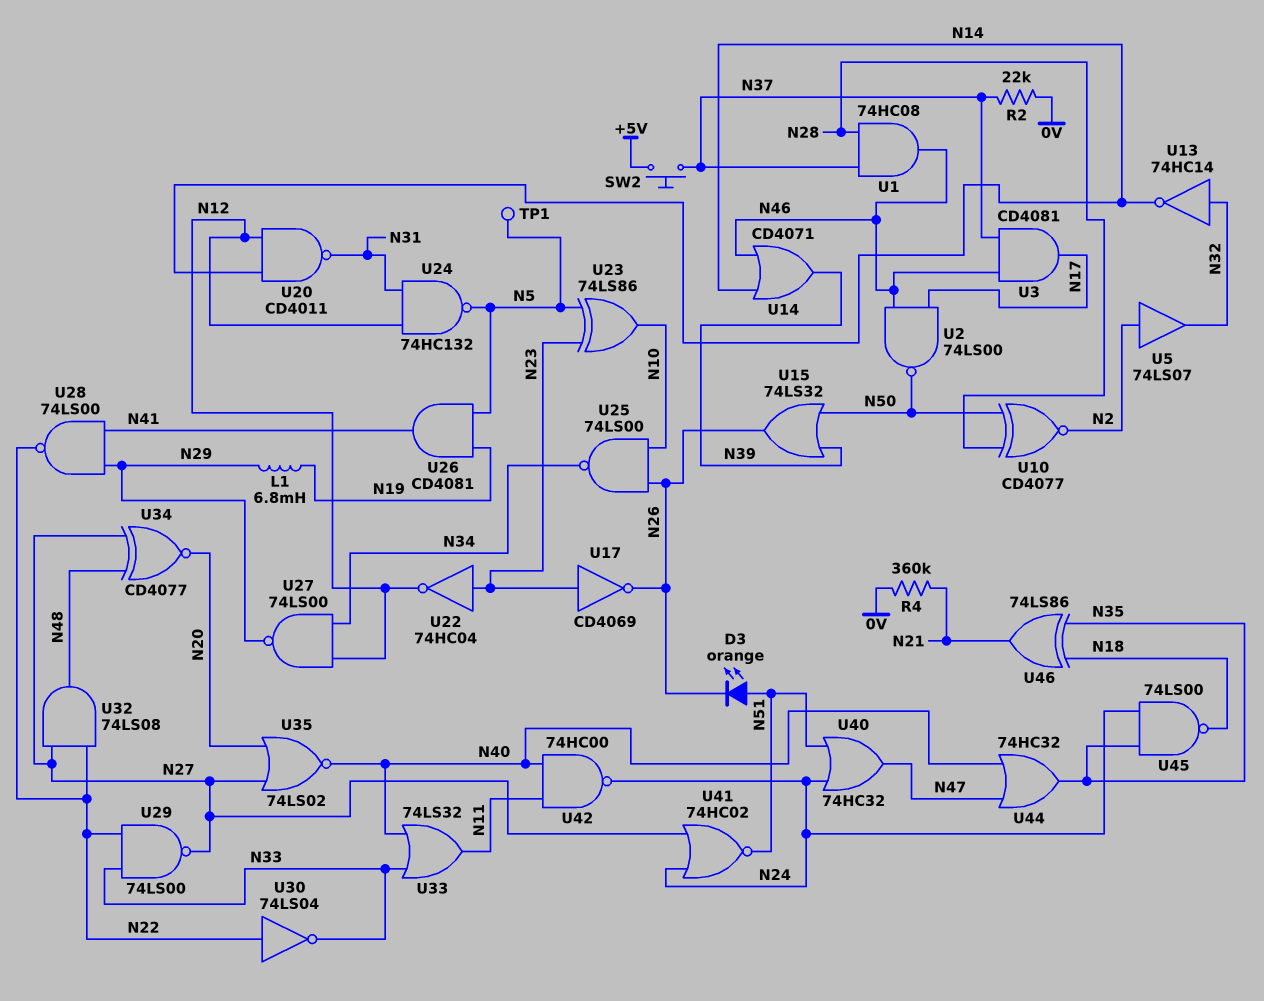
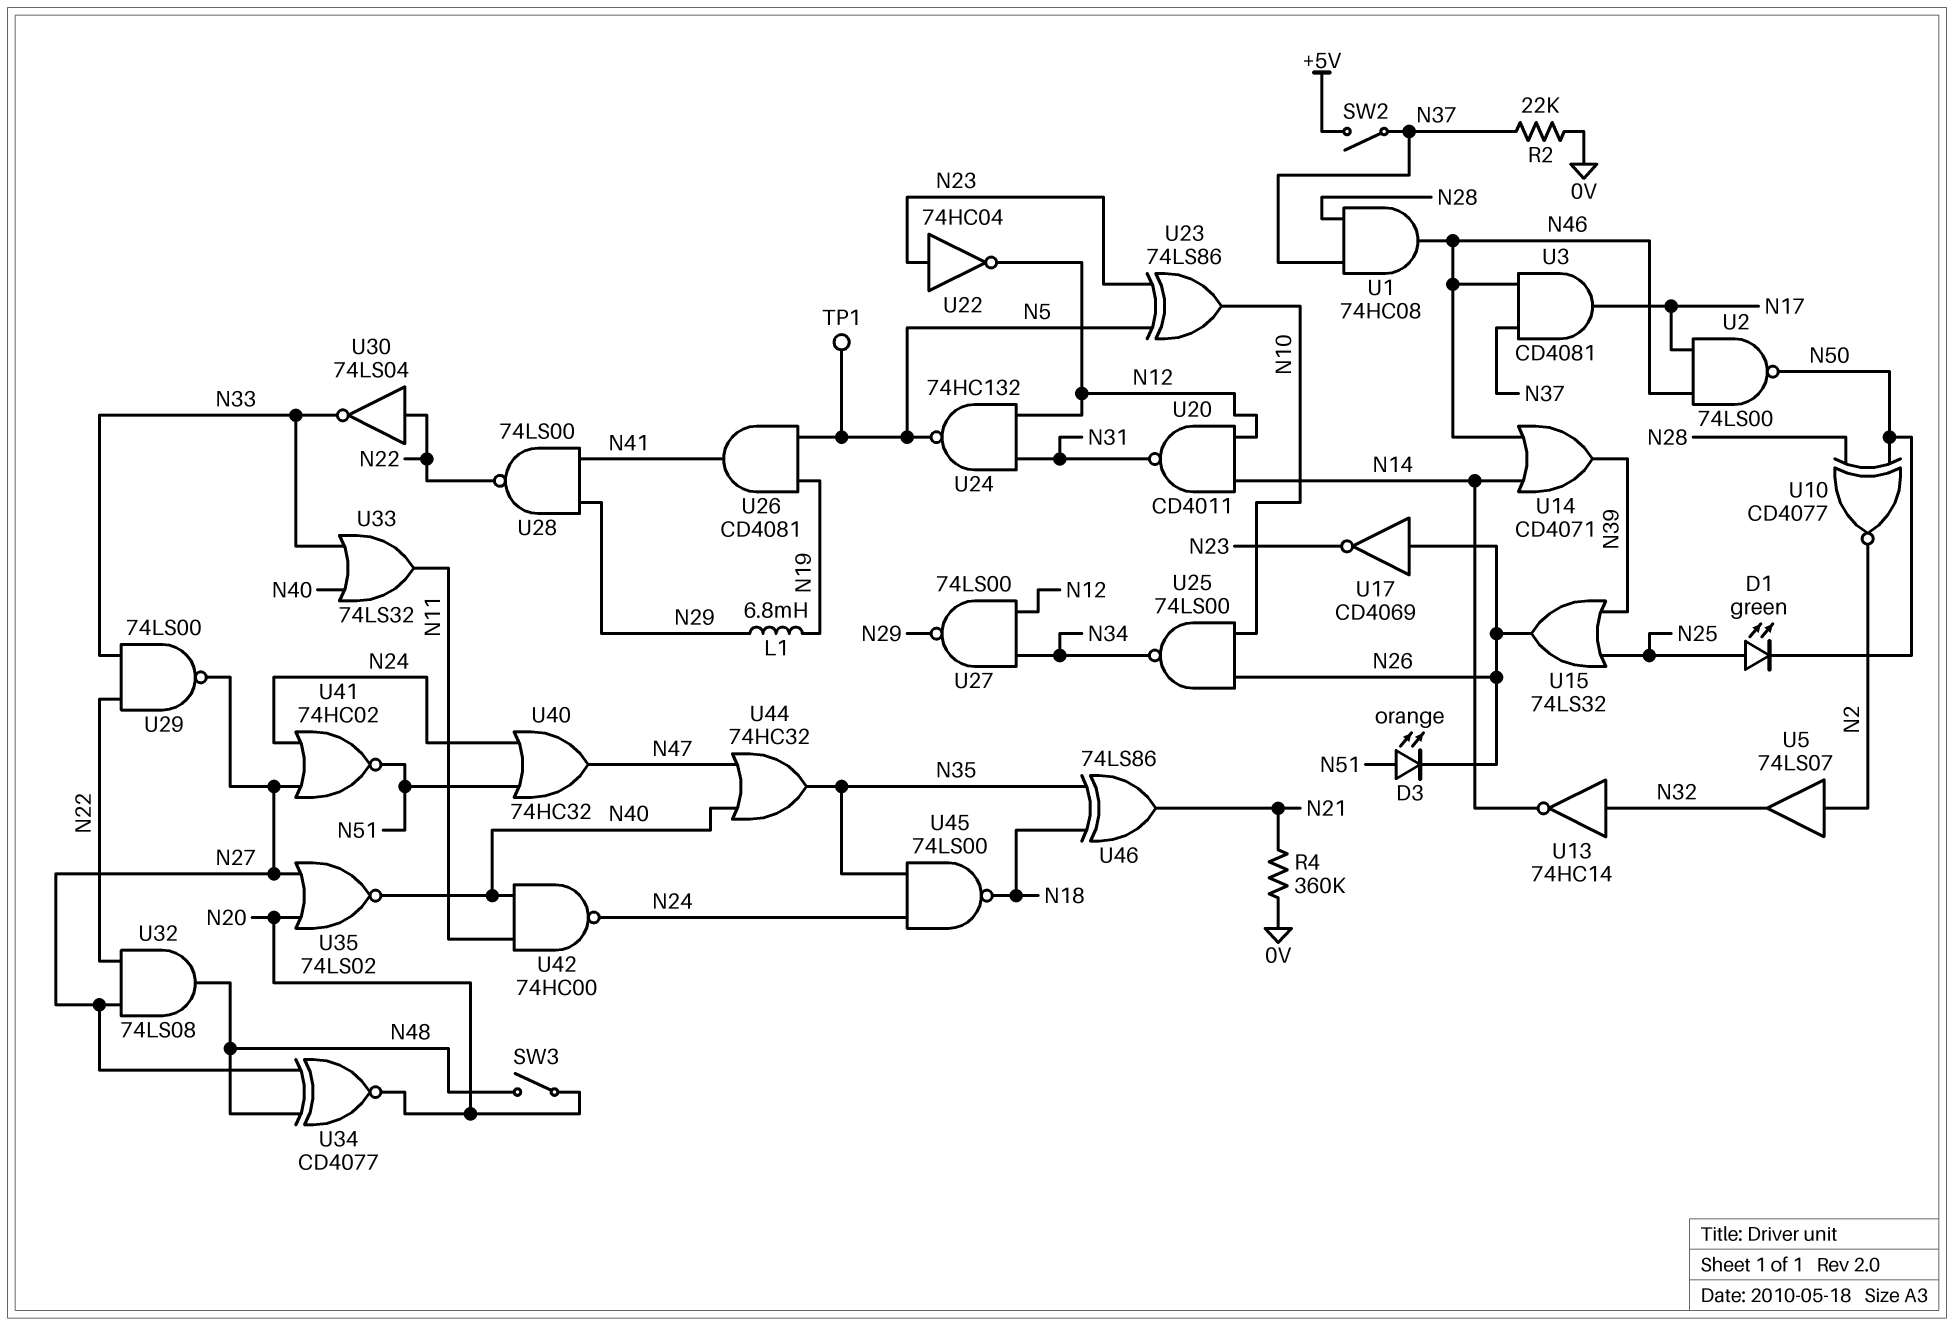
D1: none -> LED green (A N25, K N50)
SW2: button (+5V, N37) -> switch (+5V, N37)
SW3: none -> switch (N20, N48)
U15: OR 74LS32 (in N39, in N50, out N26) -> OR 74LS32 (in N25, in N39, out N26)
U17: NOT CD4069 (in N23, out N26) -> NOT CD4069 (in N26, out N23)

